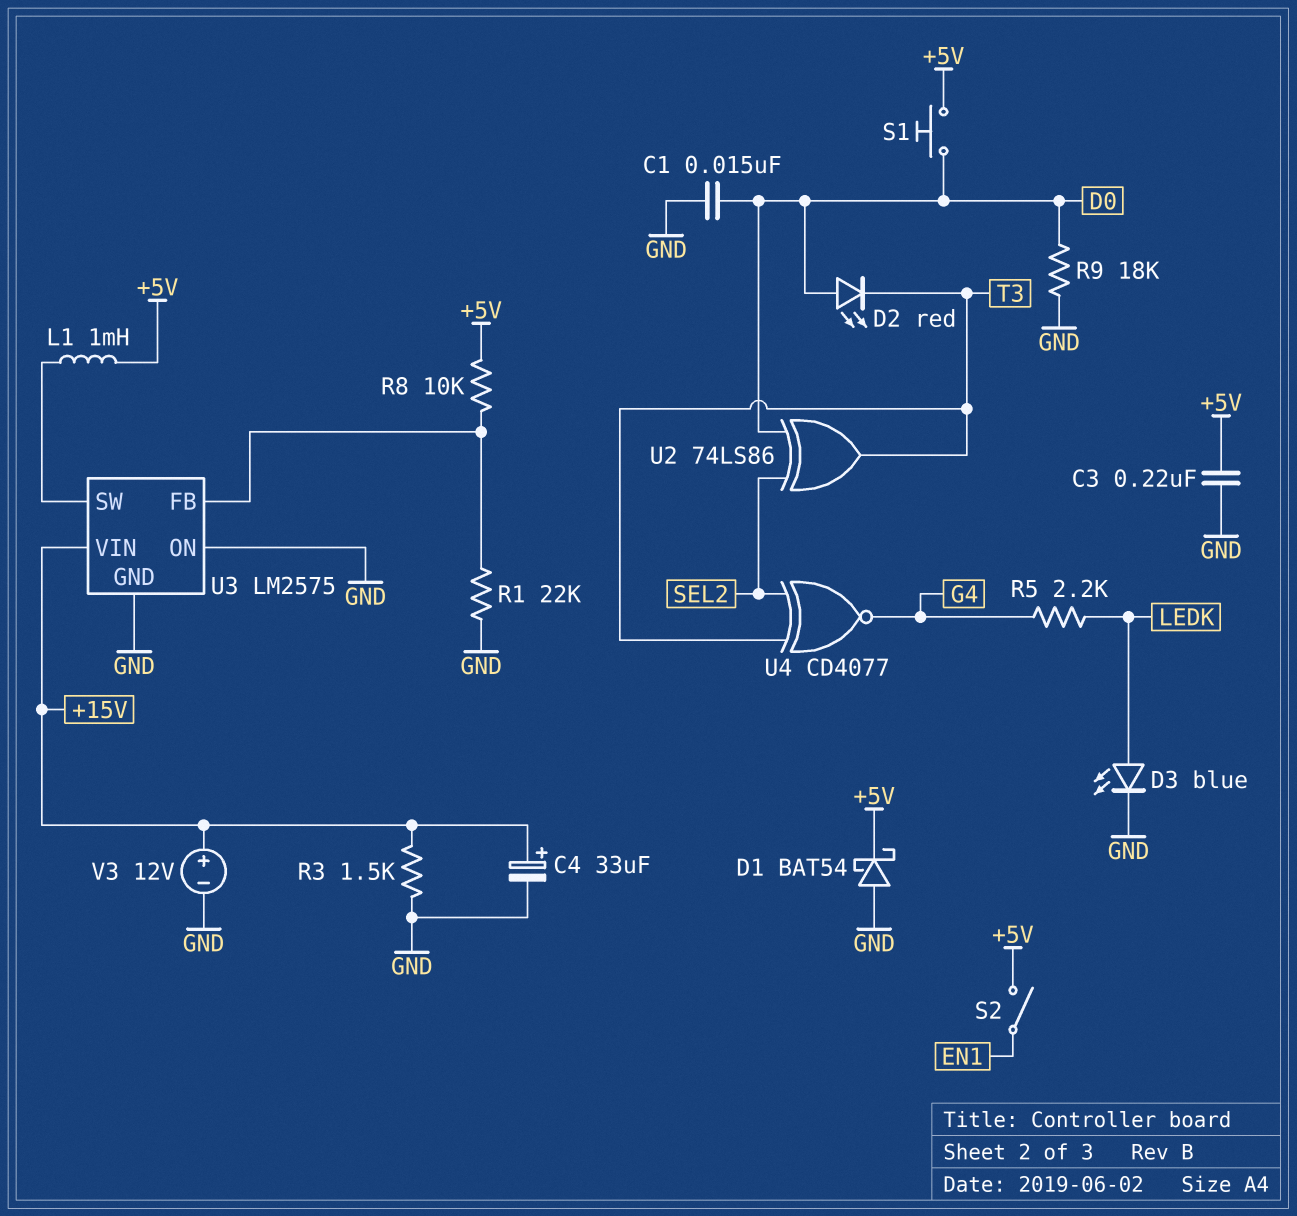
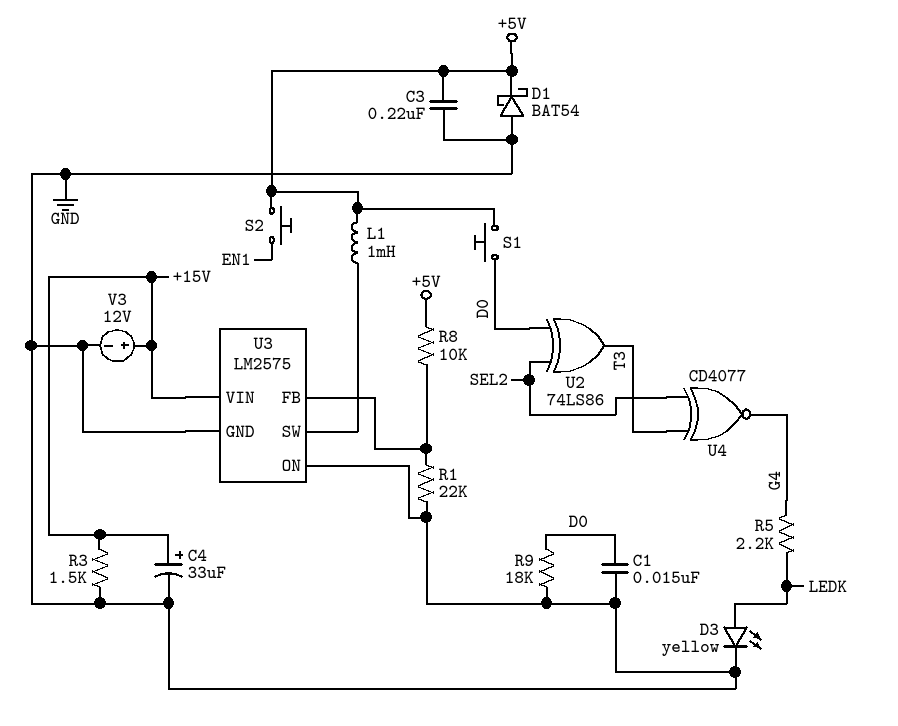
D2: LED red (A D0, K T3) -> none
D3: LED blue (A LEDK, K GND) -> LED yellow (A LEDK, K GND)
S2: switch (+5V, EN1) -> button (+5V, EN1)

